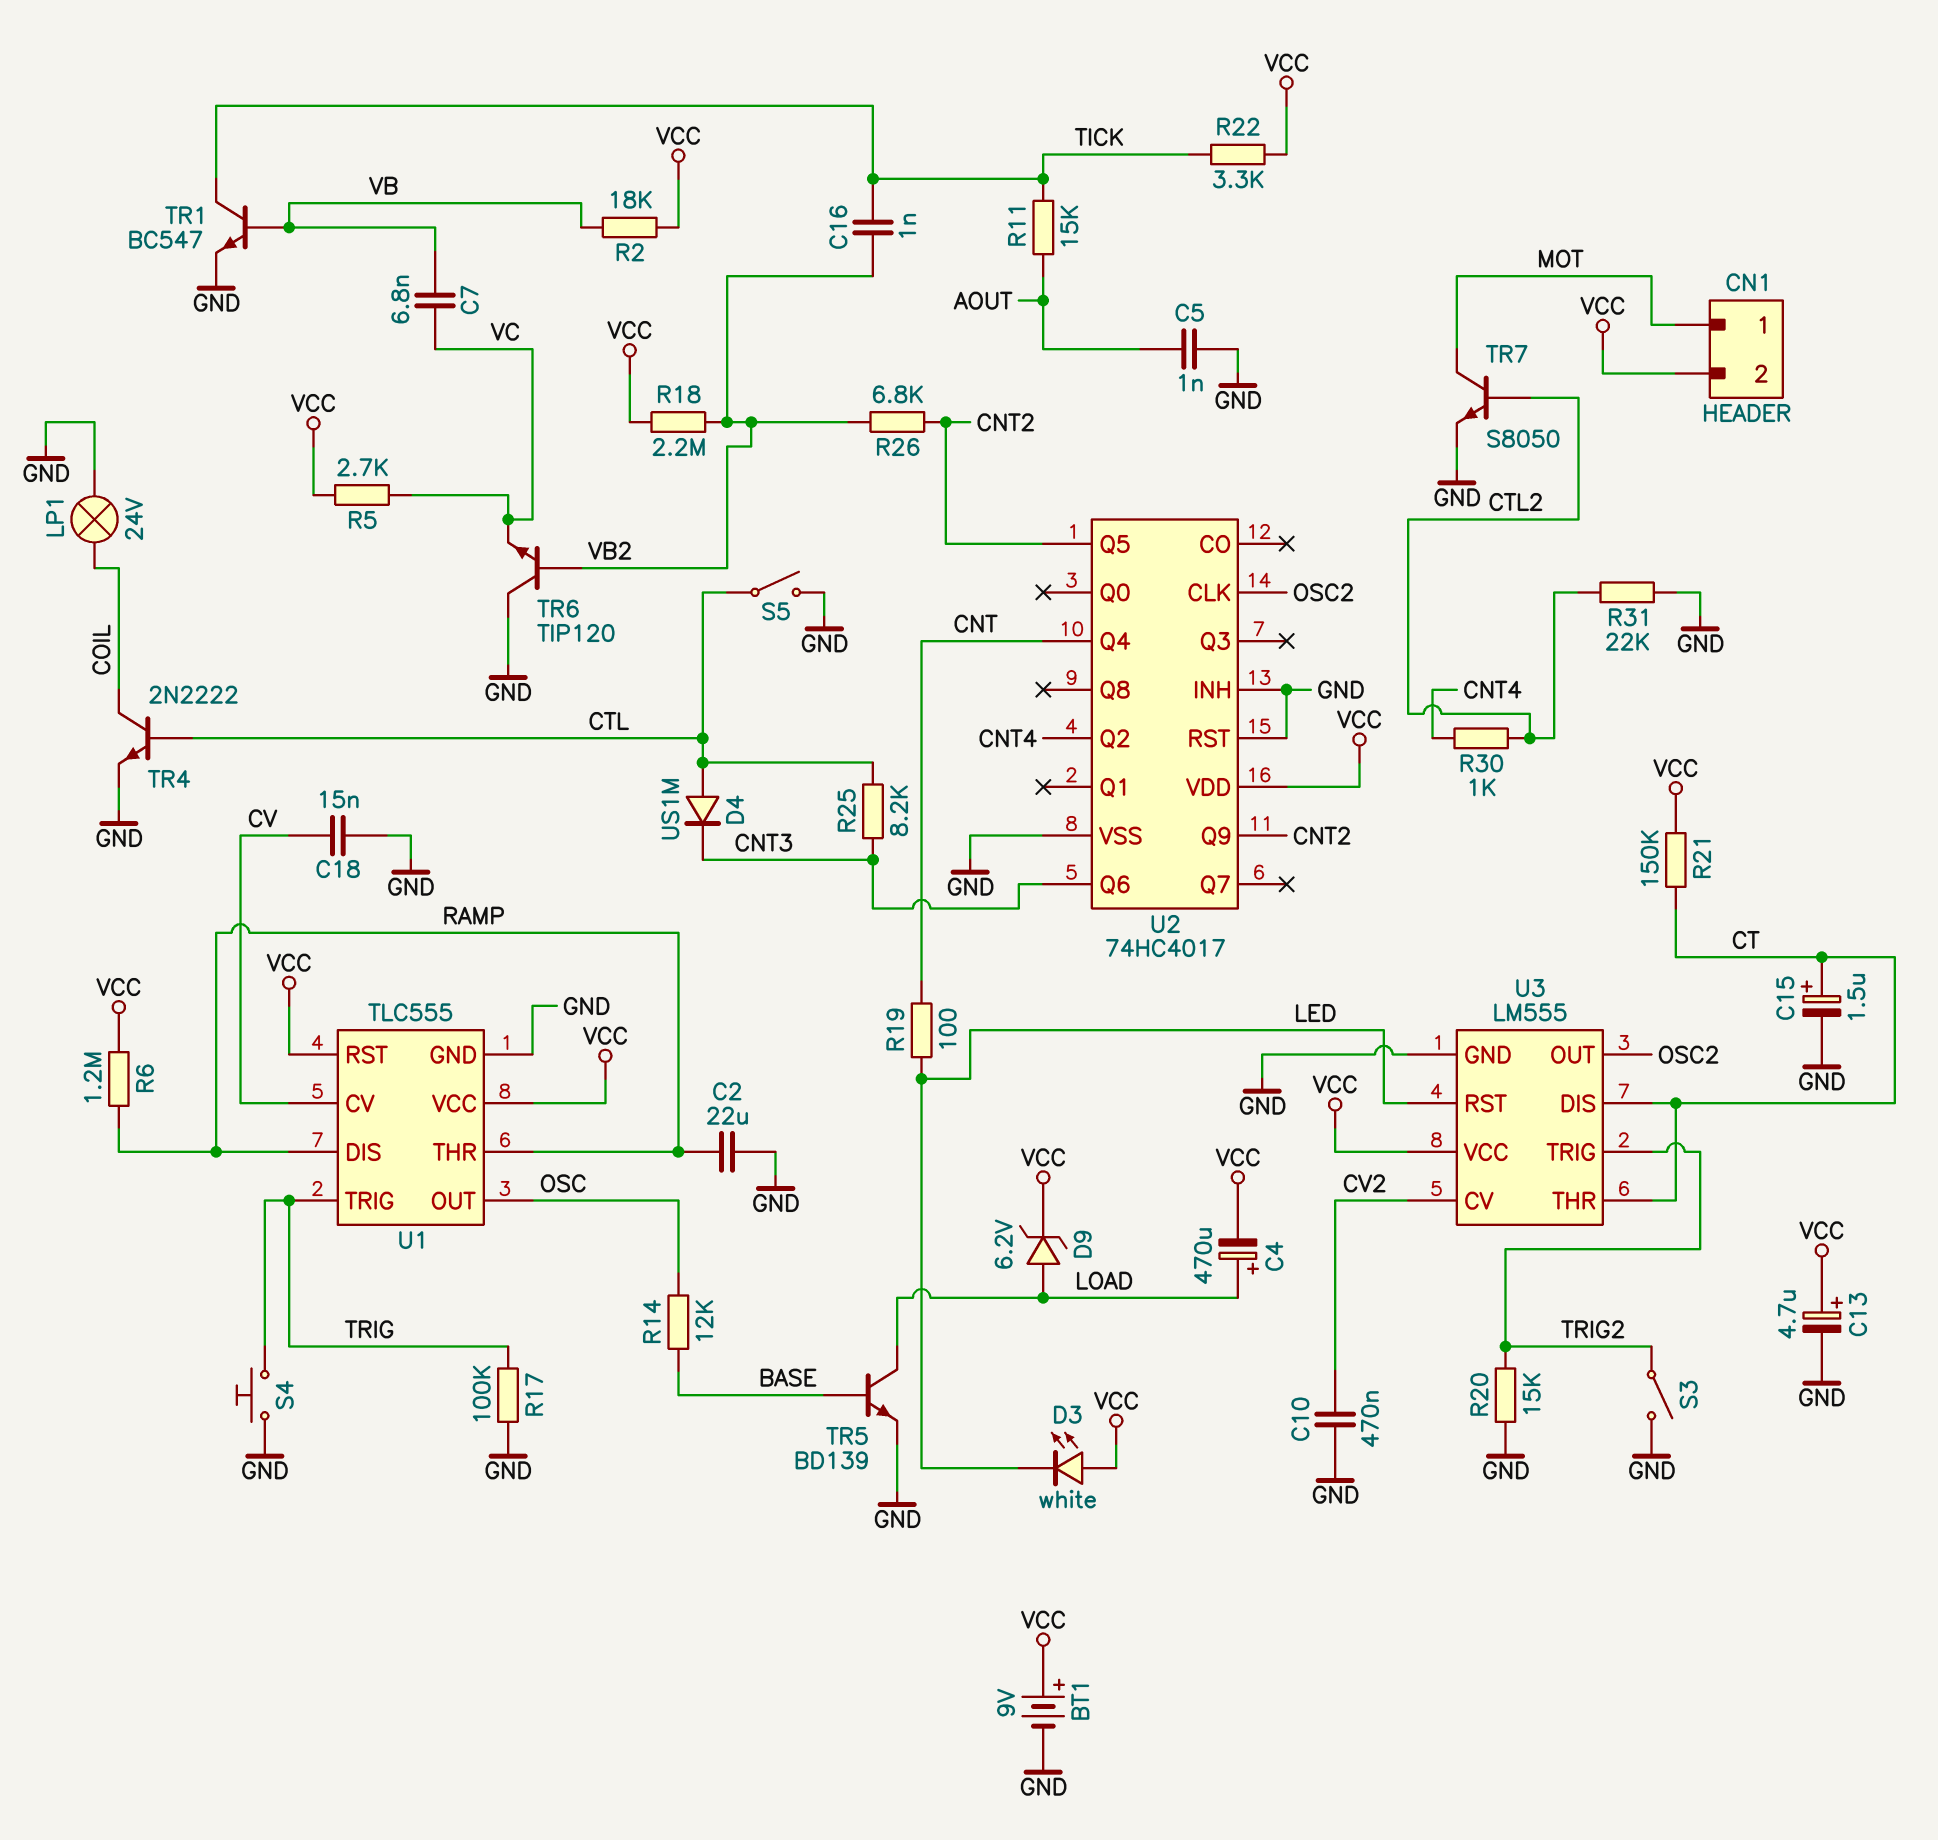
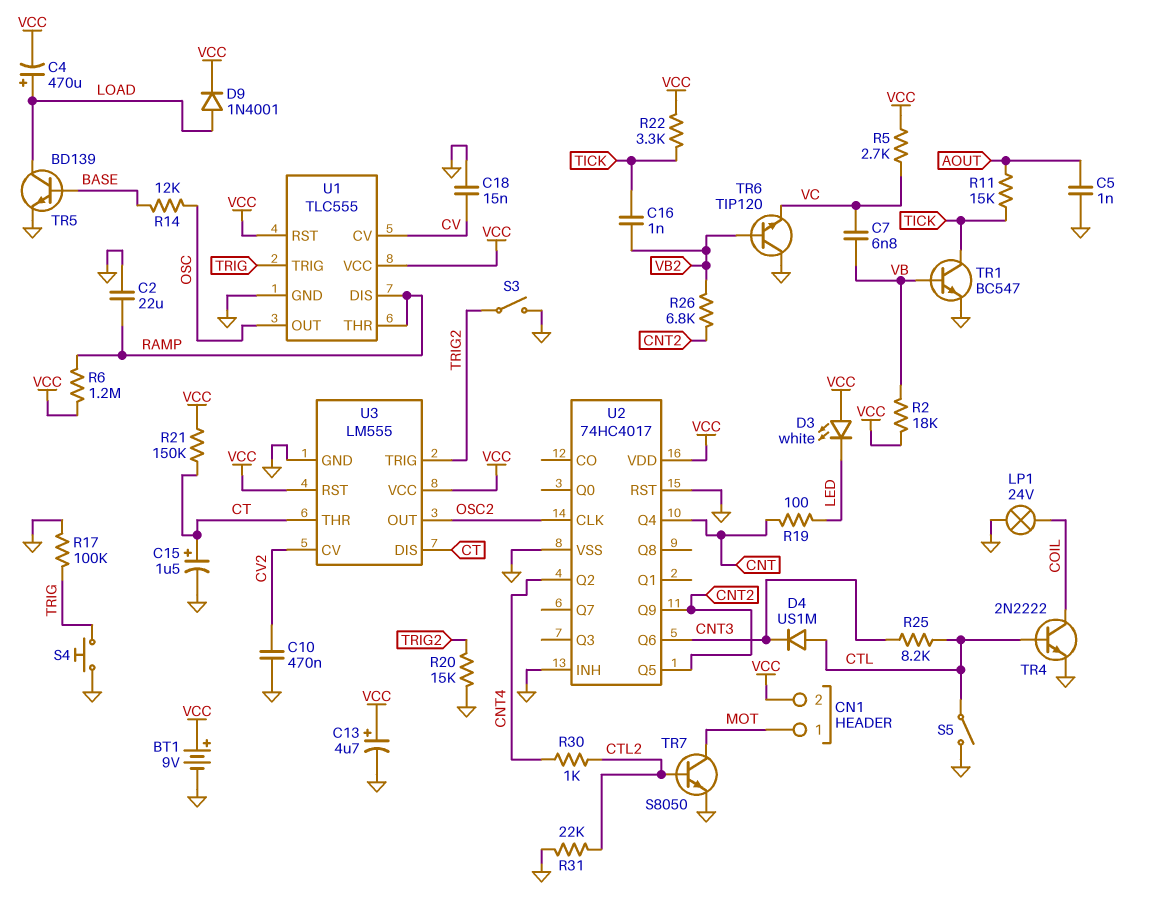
D9: zener 6.2V (A LOAD, K VCC) -> diode 1N4001 (A LOAD, K VCC)
R18: 2.2M (VB2, VCC) -> none
U3 pin RST: LED -> VCC

